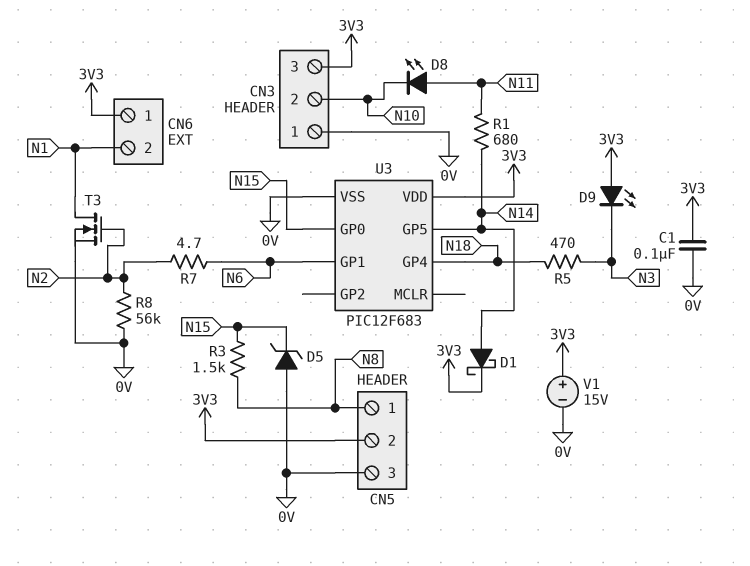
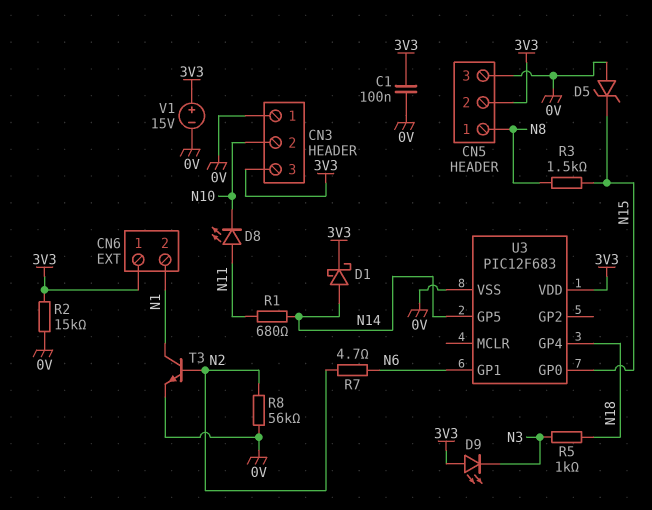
R2: none -> 15k (0V, 3V3)
R5: 470 (N3, N18) -> 1k (N3, N18)
T3: NMOS (G N2, D N1, S 0V) -> NPN (B N2, C N1, E 0V)

